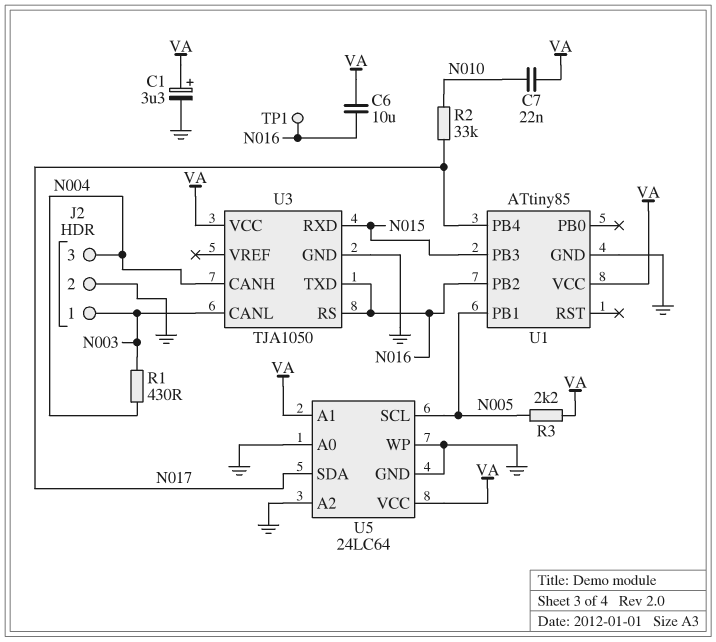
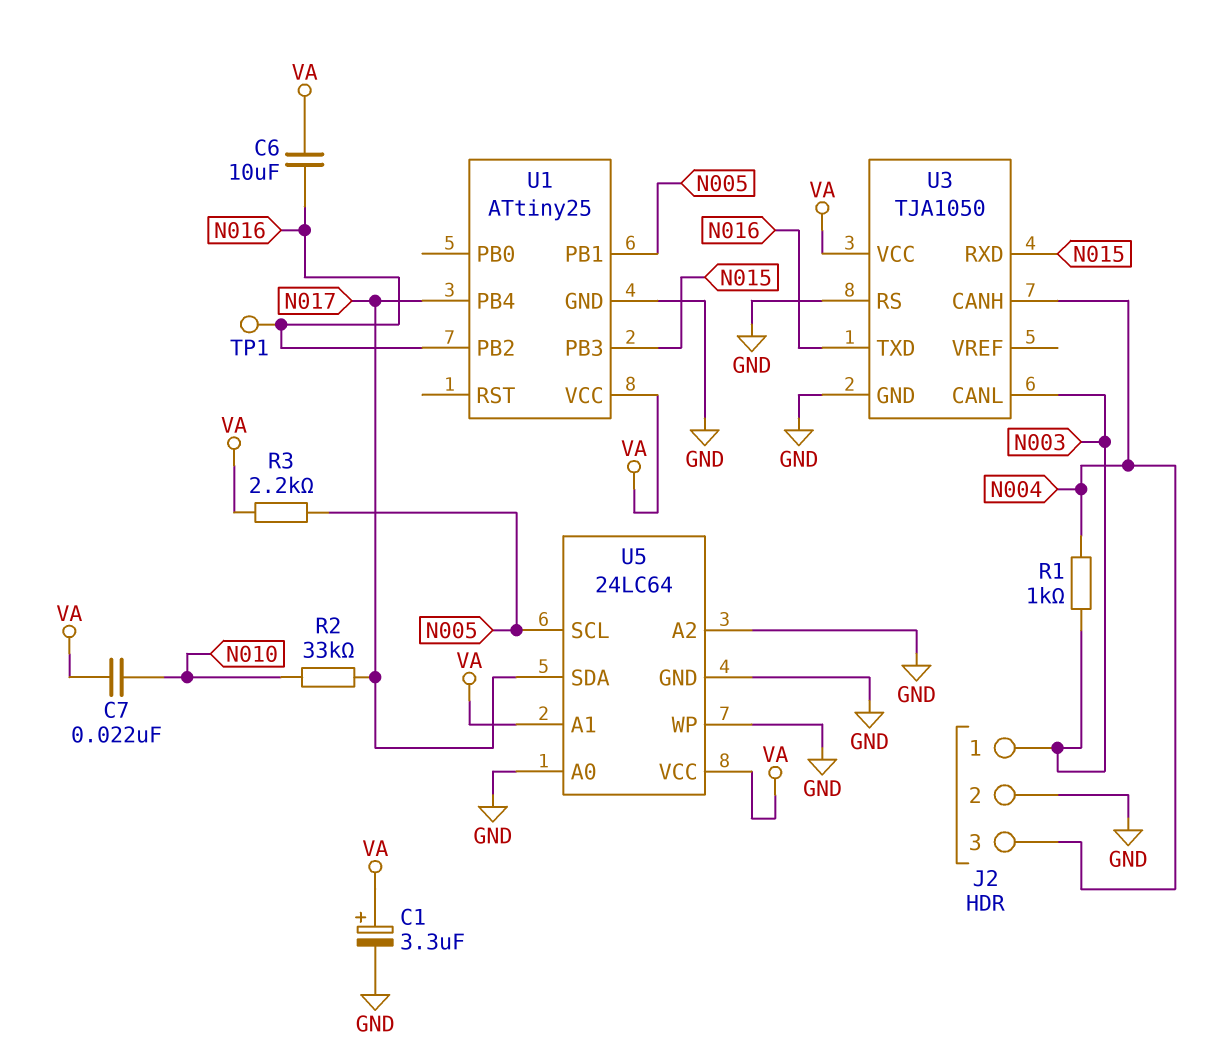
R1: 430 (N003, N004) -> 1k (N003, N004)
U1: ATtiny85 -> ATtiny25
U3 pin RS: N016 -> GND

